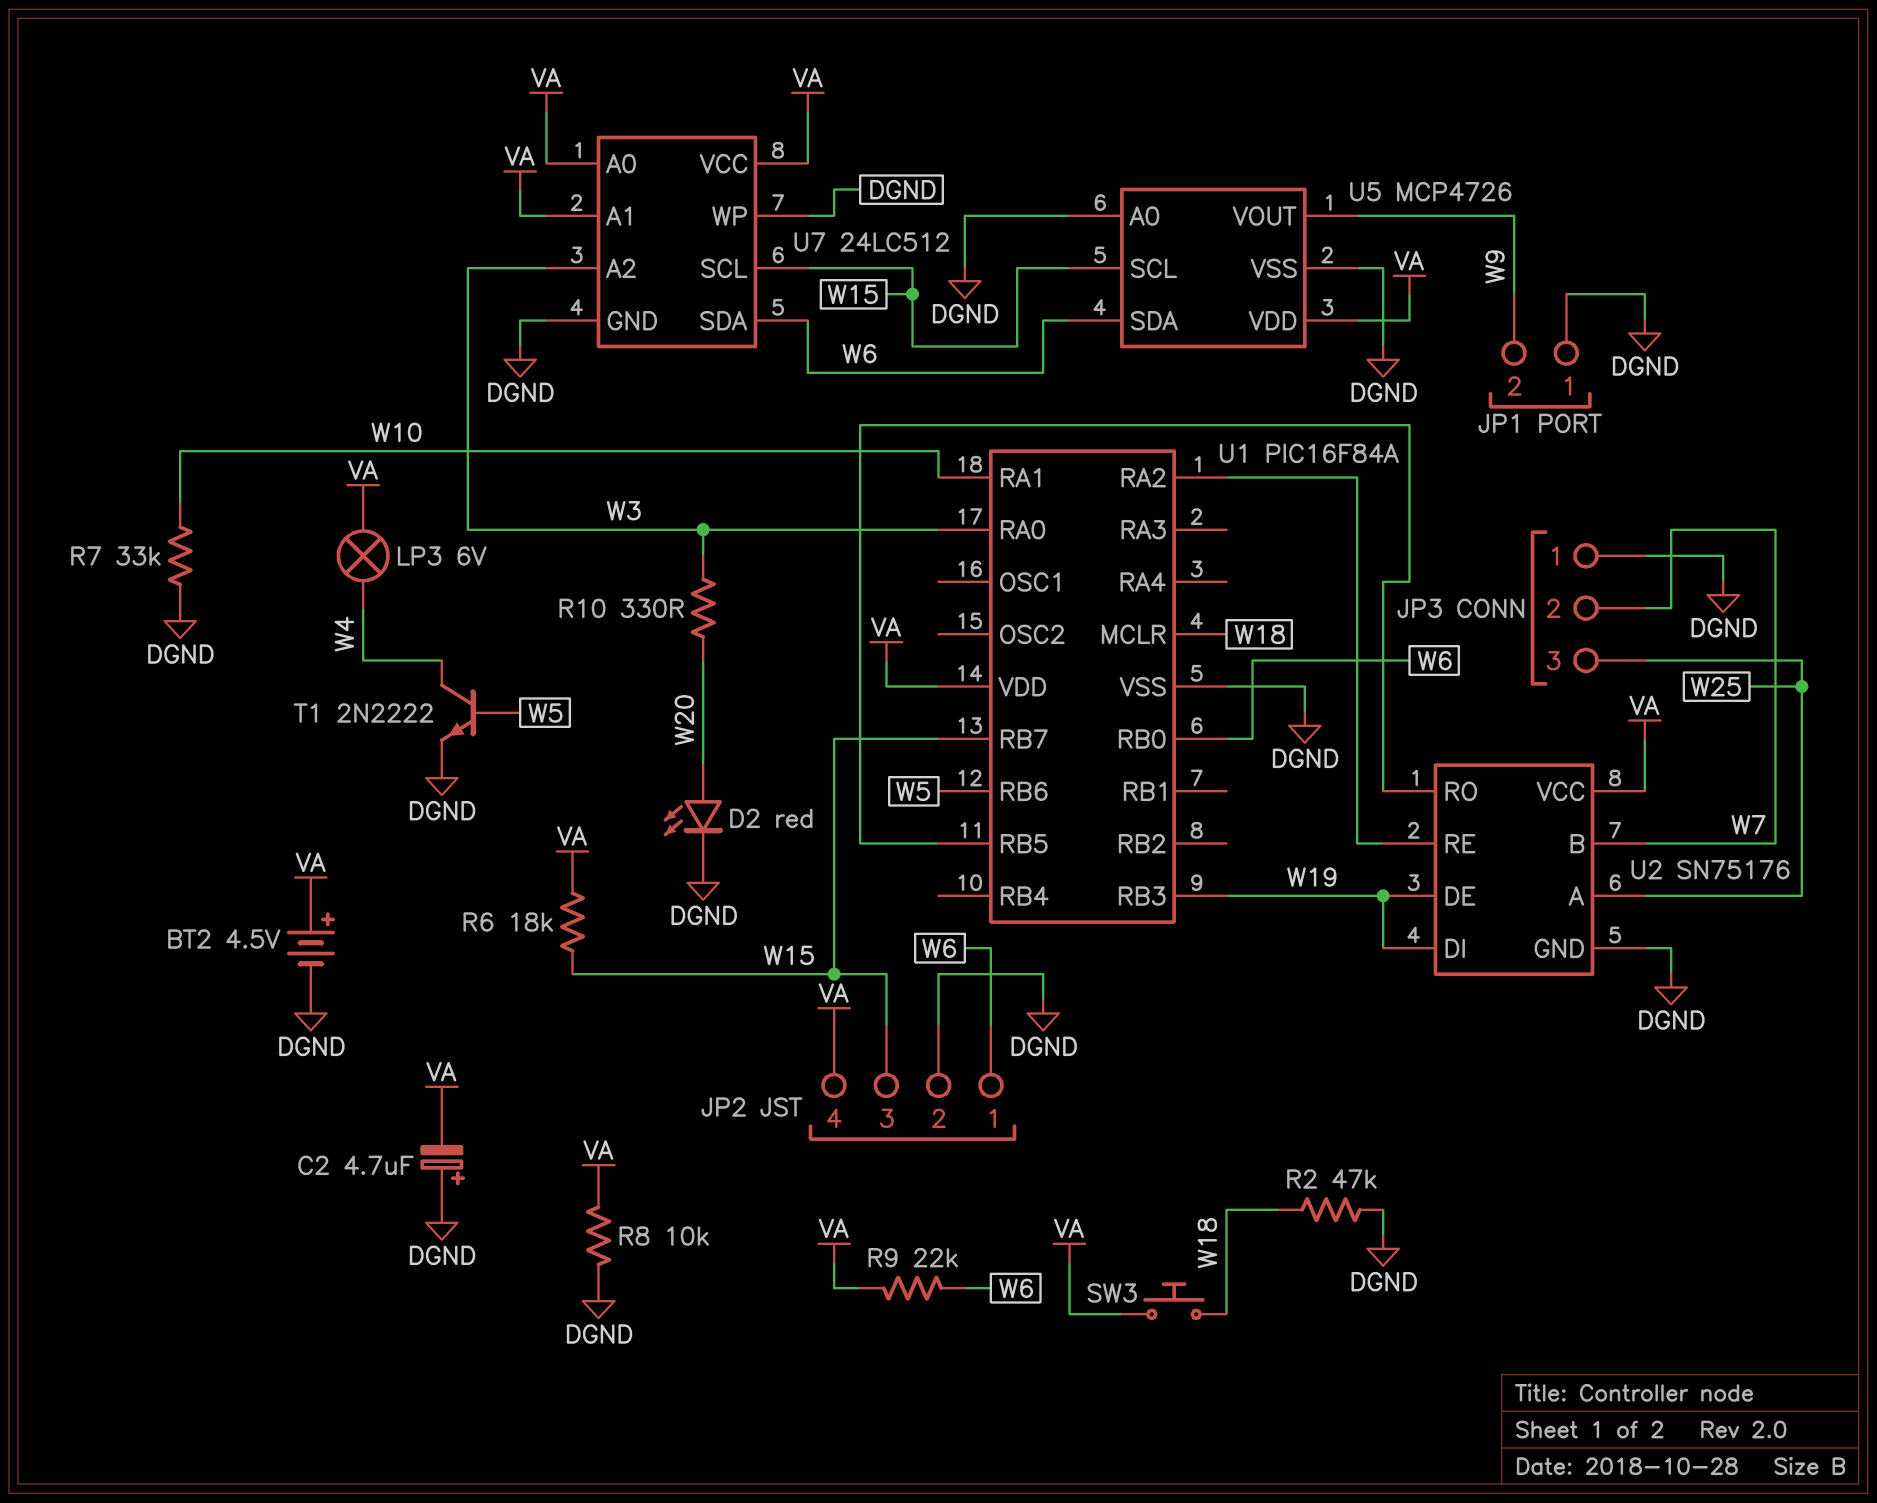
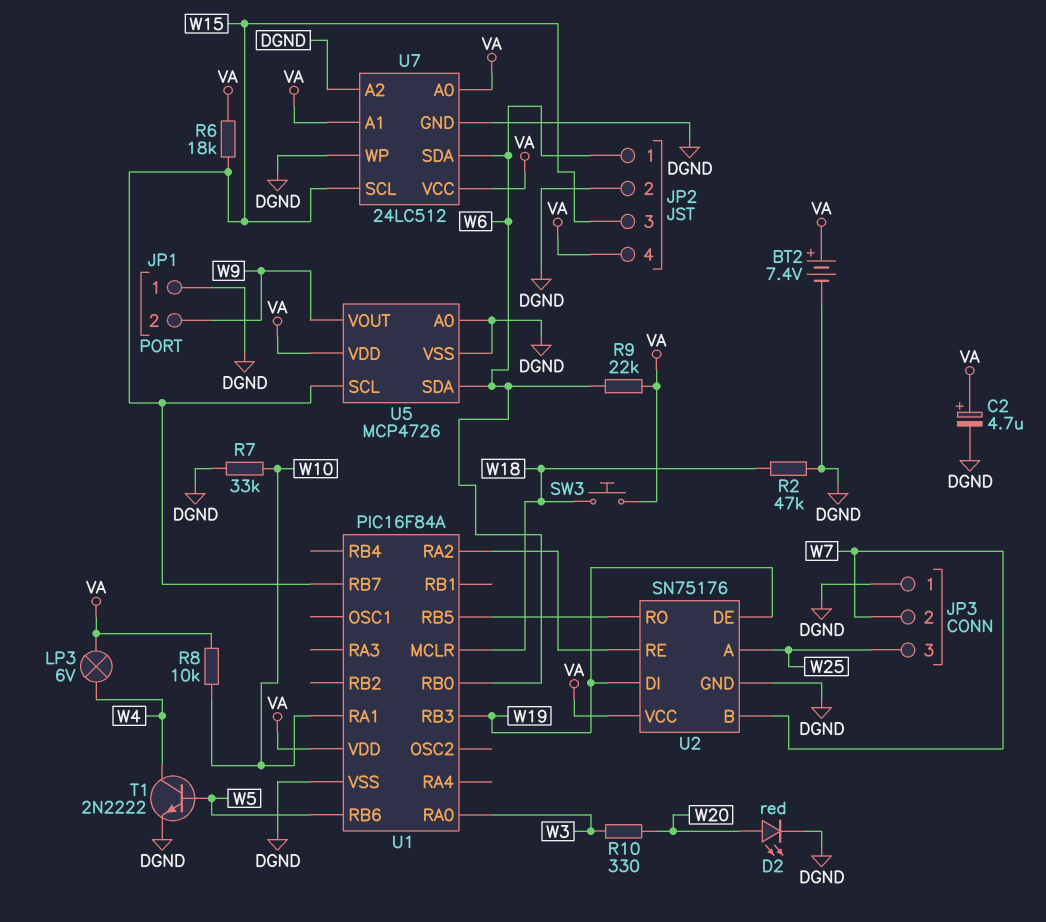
BT2: 4.5V (plus VA, minus DGND) -> 7.4V (plus VA, minus DGND)
C2: 4.7uF (plus DGND, minus VA) -> 4.7uF (plus VA, minus DGND)
R8: 10k (DGND, VA) -> 10k (VA, W10)
U7 pin A2: W3 -> DGND

